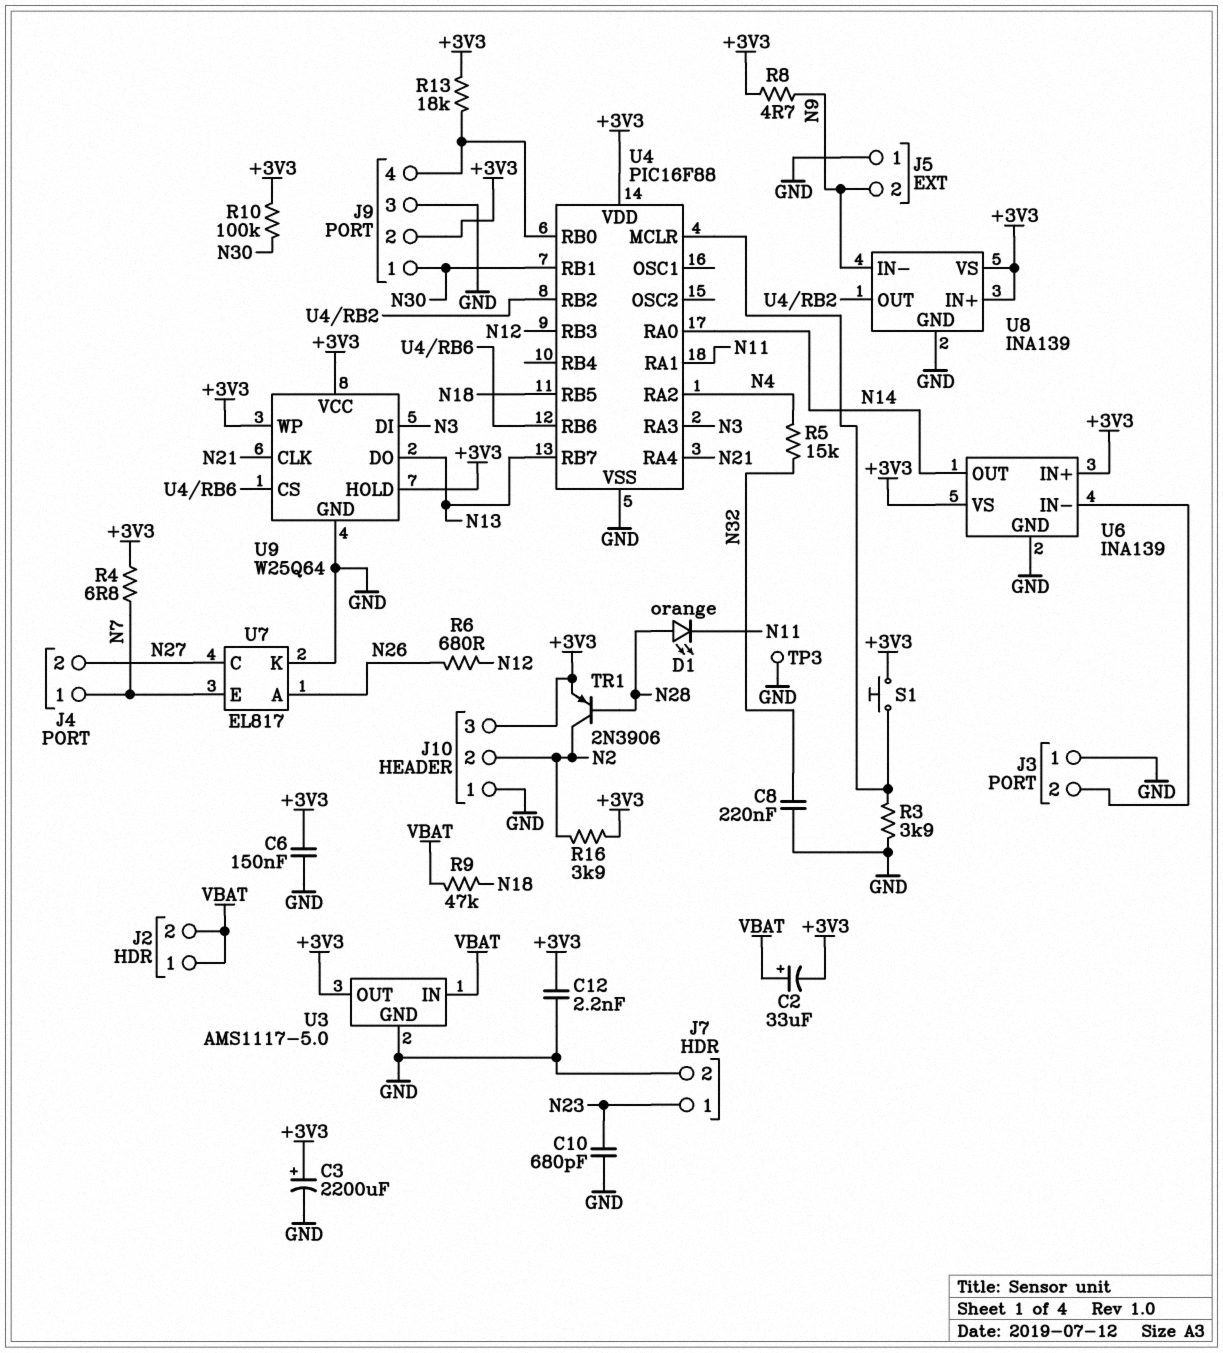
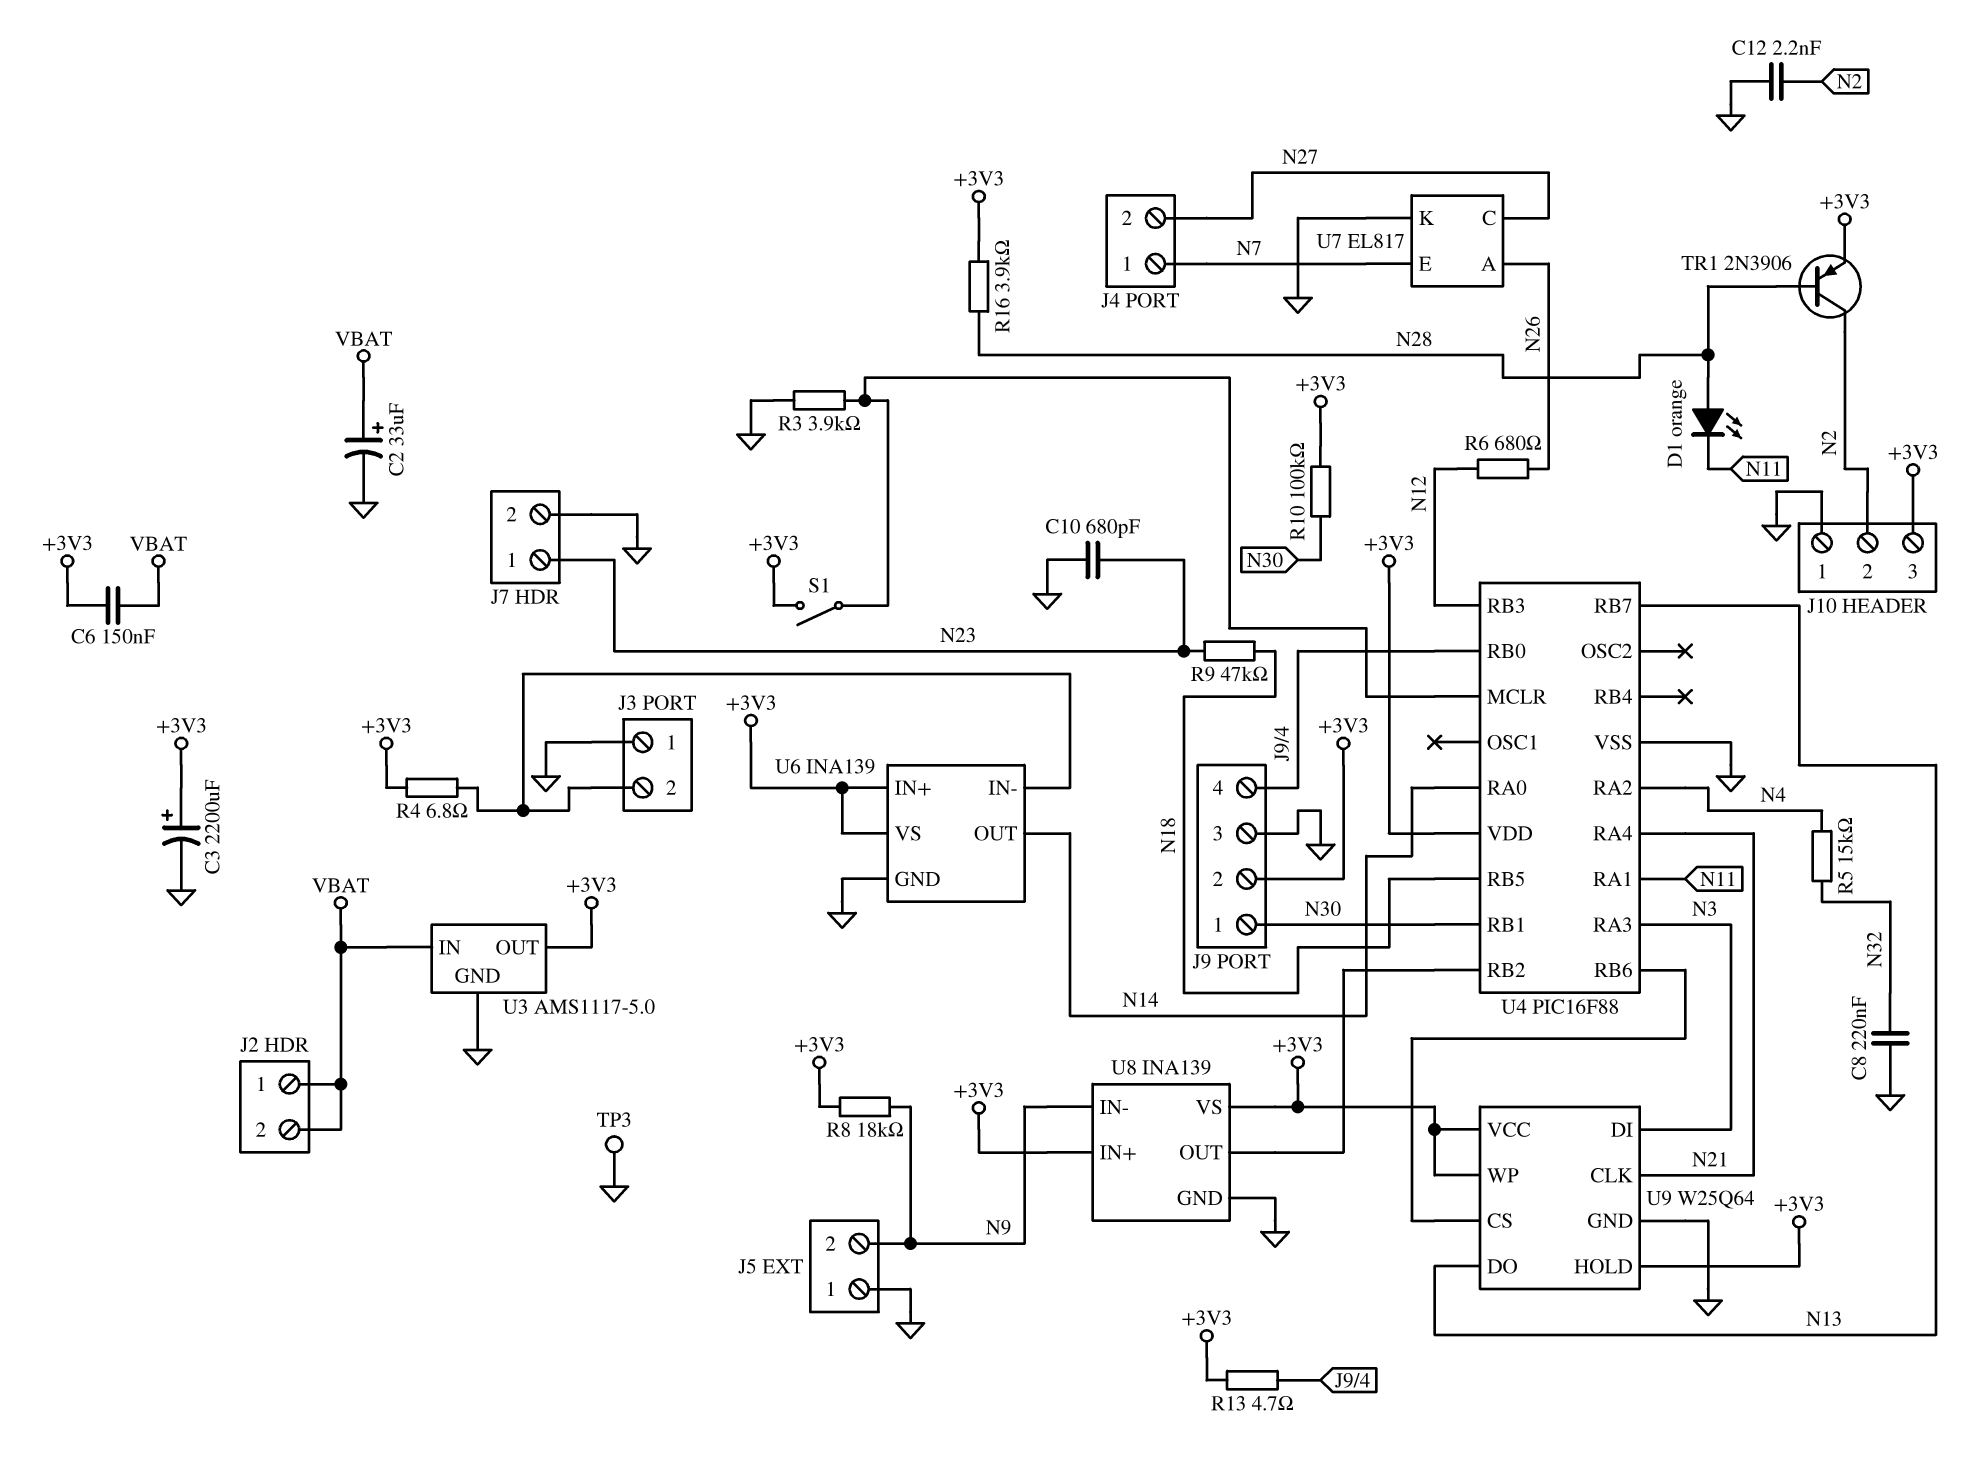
C2: 33uF (plus VBAT, minus +3V3) -> 33uF (plus VBAT, minus GND)
C6: 150nF (+3V3, GND) -> 150nF (+3V3, VBAT)
C12: 2.2nF (+3V3, GND) -> 2.2nF (GND, N2)
R4: 6.8 (+3V3, N7) -> 6.8 (+3V3, J3/2)
R8: 4.7 (+3V3, N9) -> 18k (+3V3, N9)
R9: 47k (N18, VBAT) -> 47k (N18, N23)
R13: 18k (+3V3, J9/4) -> 4.7 (+3V3, J9/4)
R16: 3.9k (+3V3, N2) -> 3.9k (+3V3, N28)
S1: button (+3V3, U4/MCLR) -> switch (+3V3, U4/MCLR)

